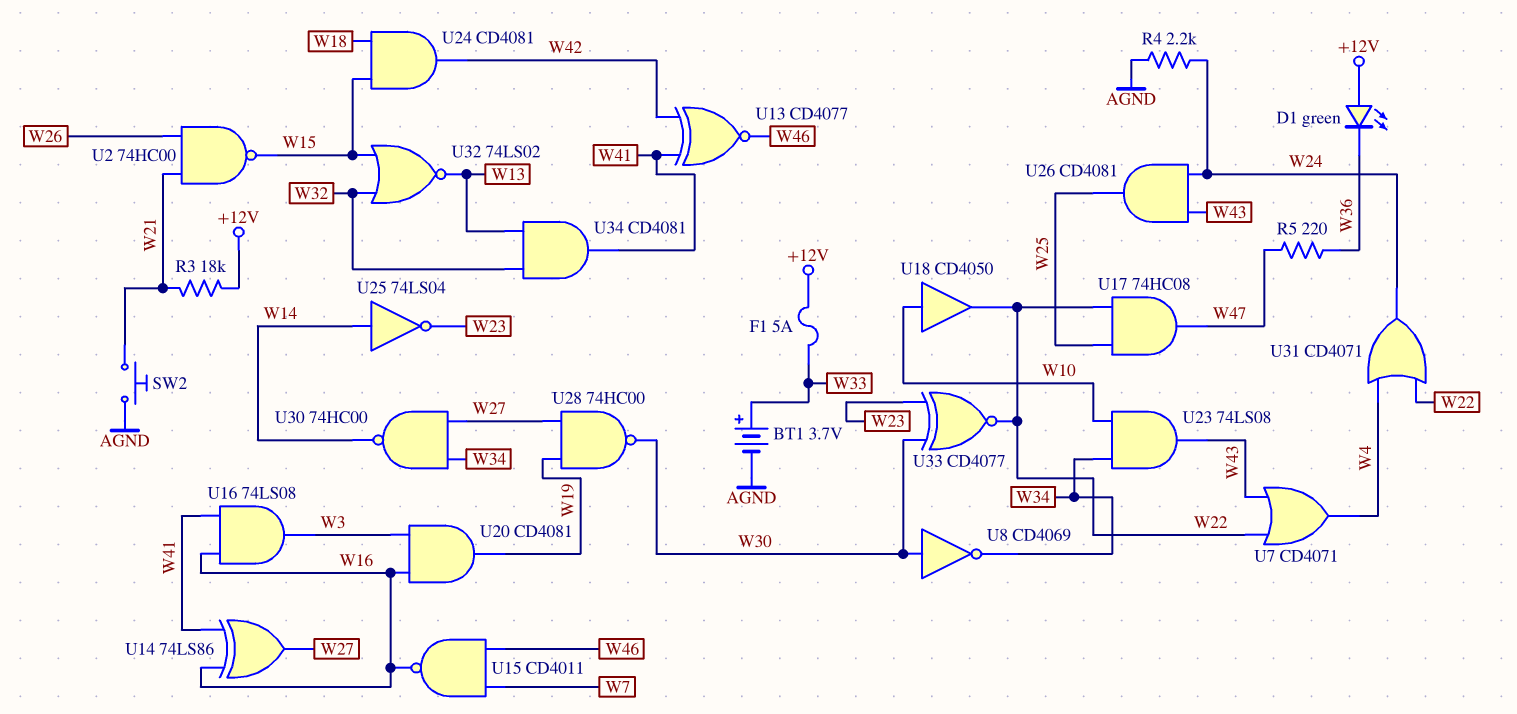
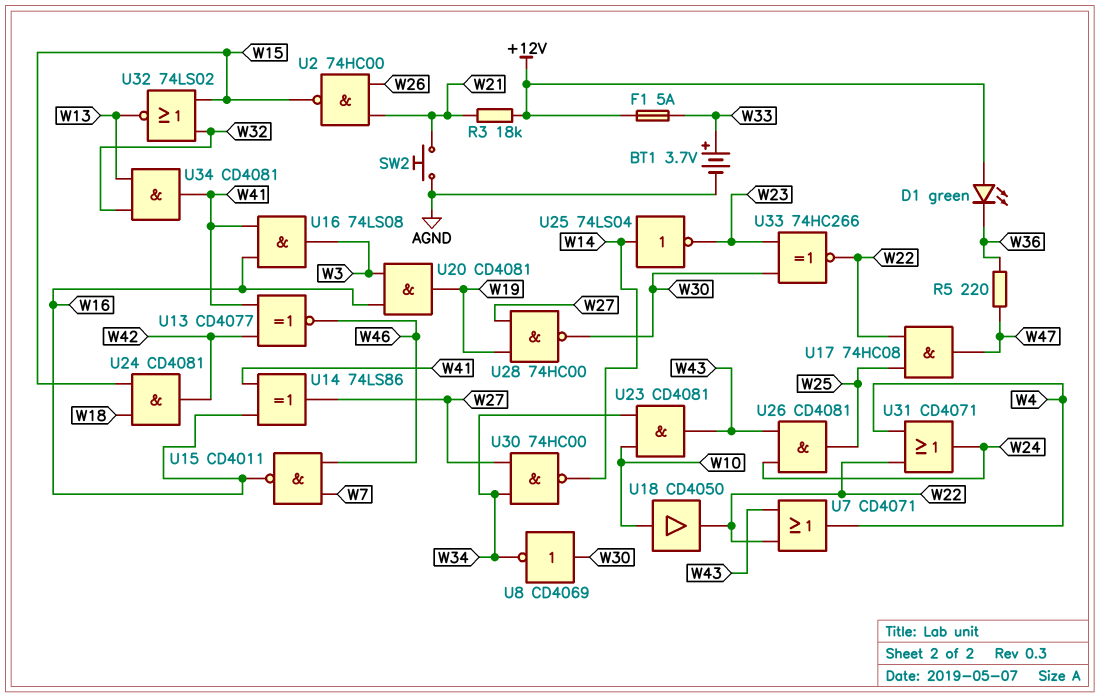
R4: 2.2k (AGND, W24) -> none
U23: AND 74LS08 (in W10, in W34, out W43) -> AND CD4081 (in W10, in W34, out W43)
U33: XNOR CD4077 (in W23, in W30, out W22) -> XNOR 74HC266 (in W23, in W30, out W22)

